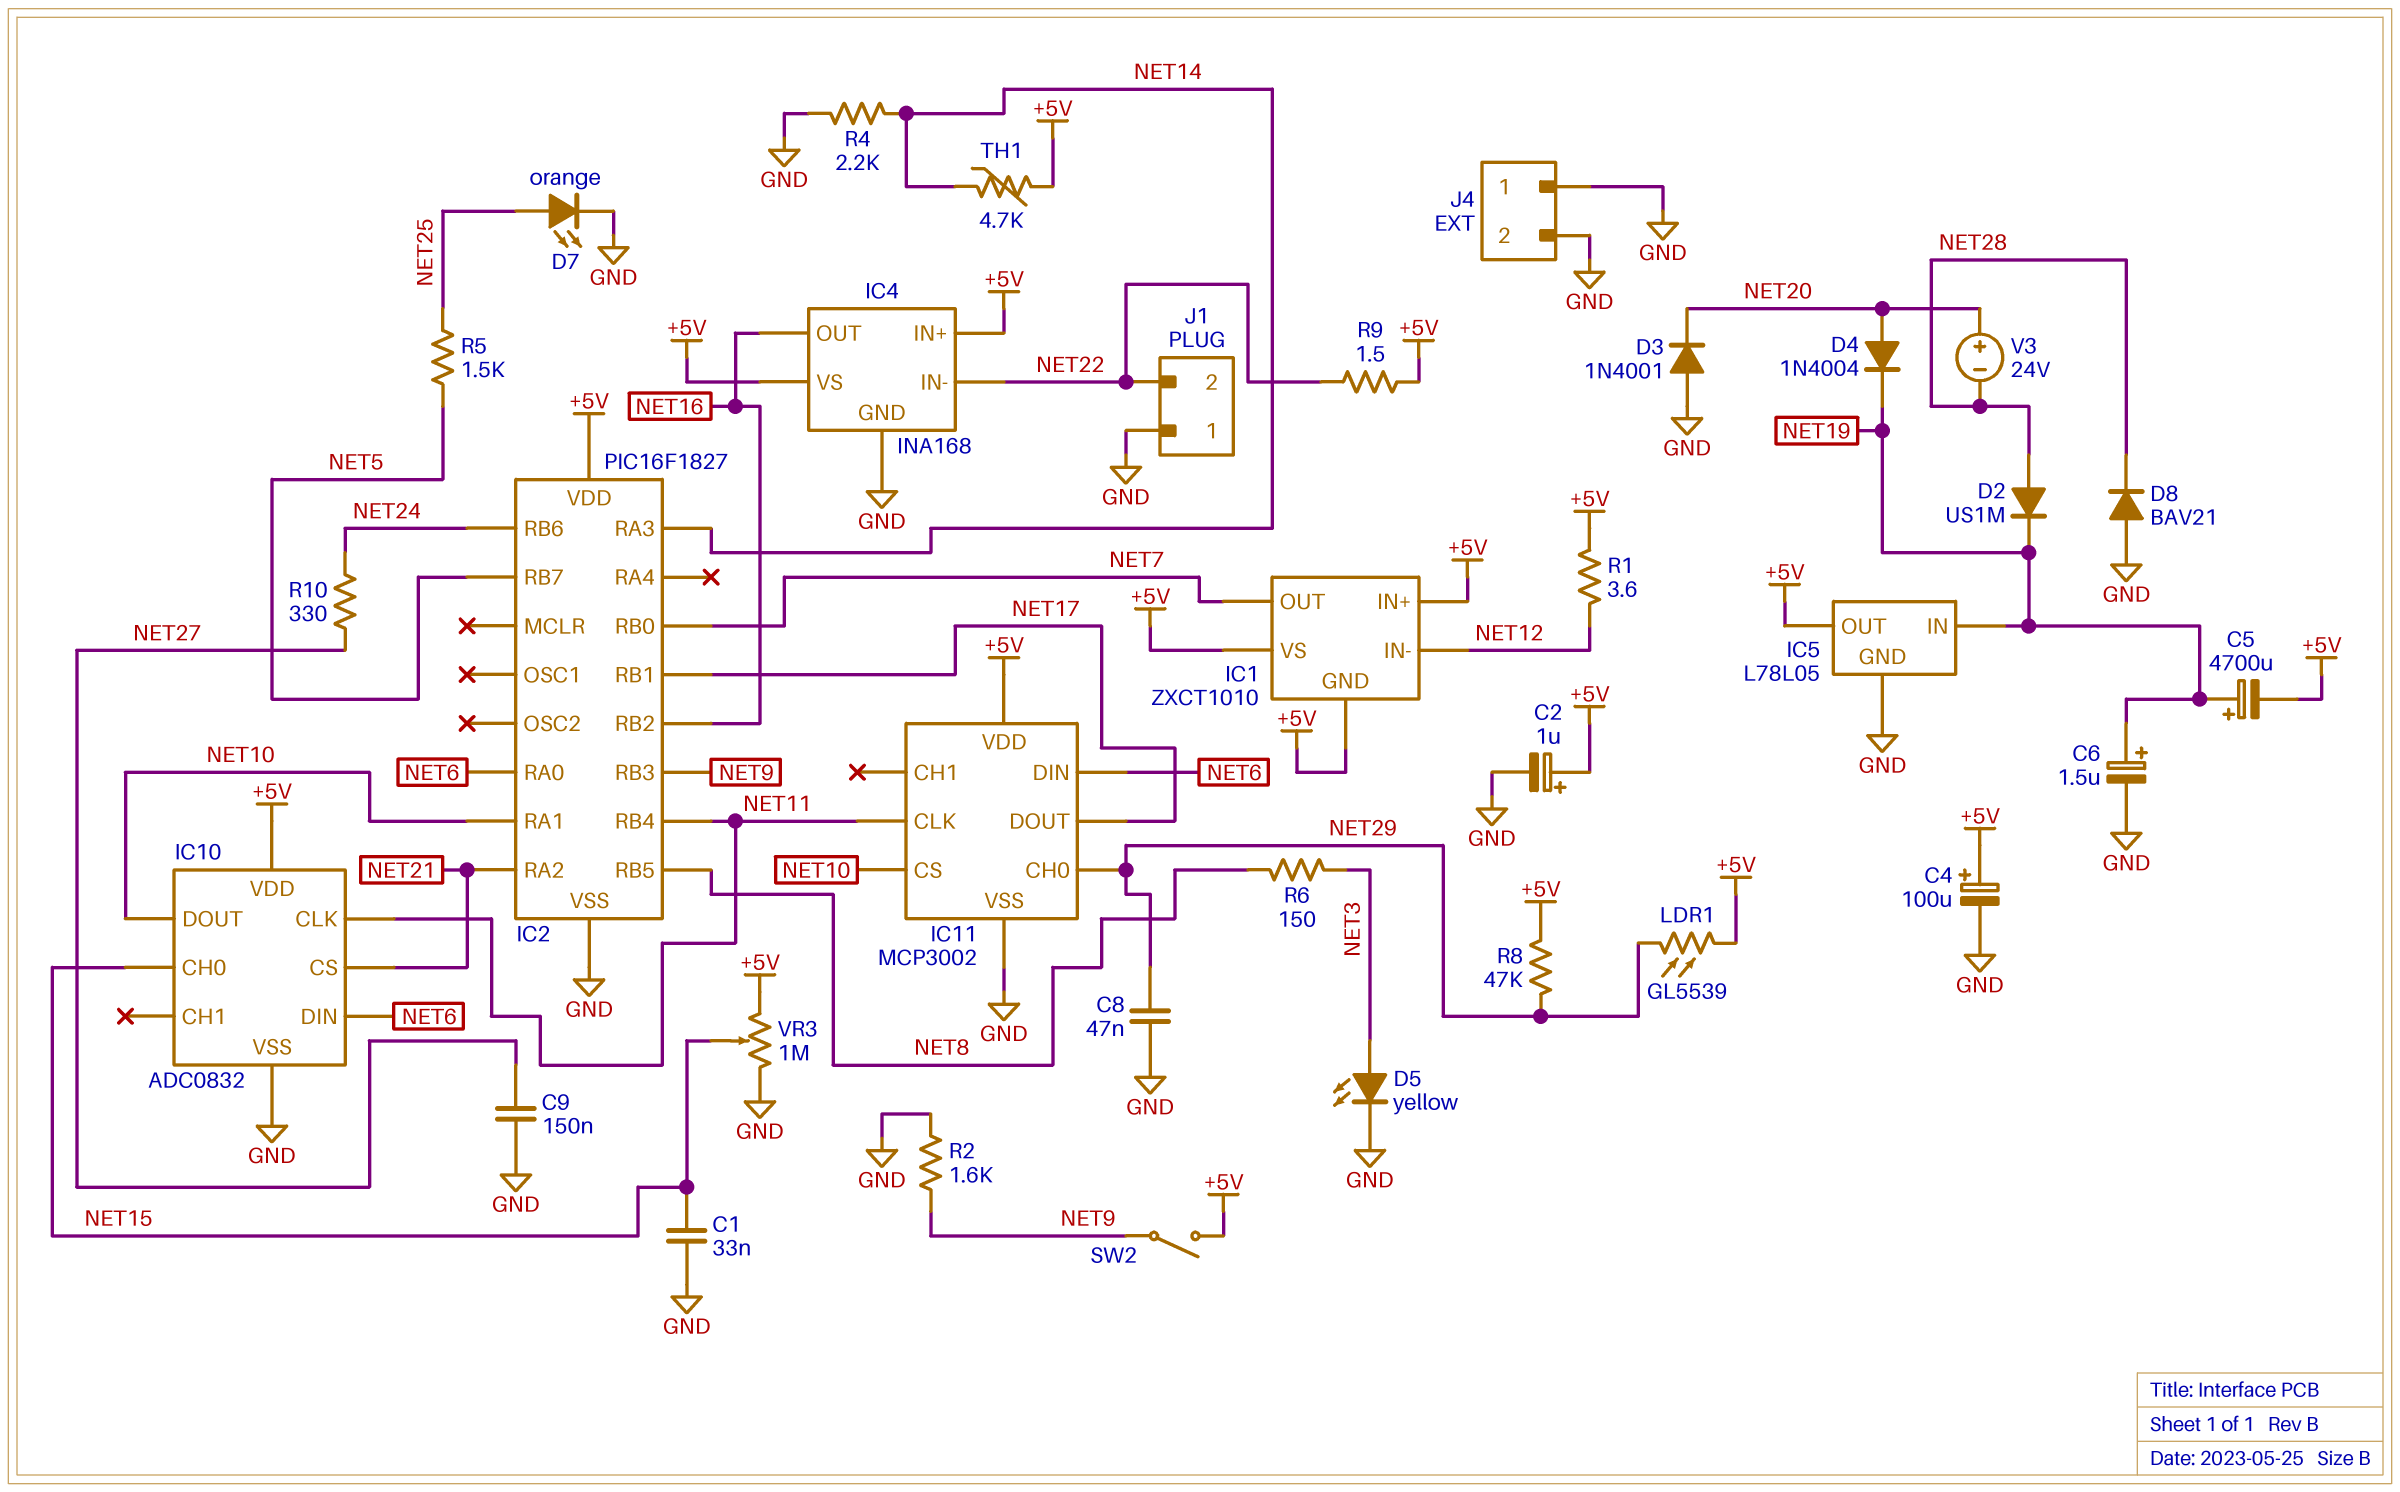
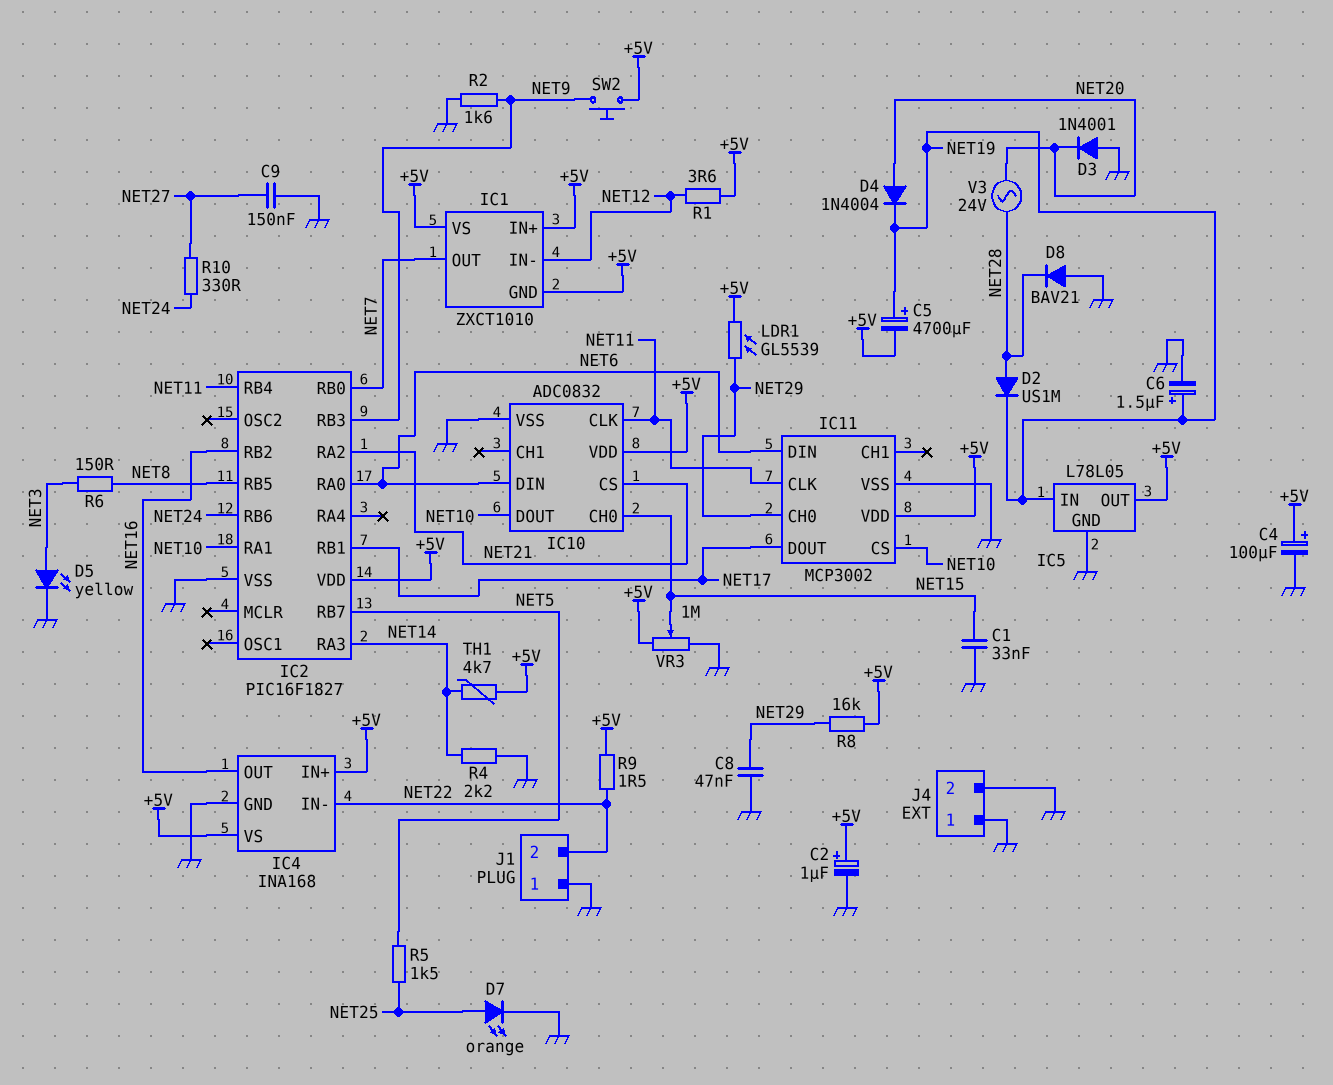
R8: 47k (+5V, NET29) -> 16k (+5V, NET29)
SW2: switch (+5V, NET9) -> button (+5V, NET9)
V3: 24V (plus NET20, minus NET28) -> AC 24V (NET20, NET28)

